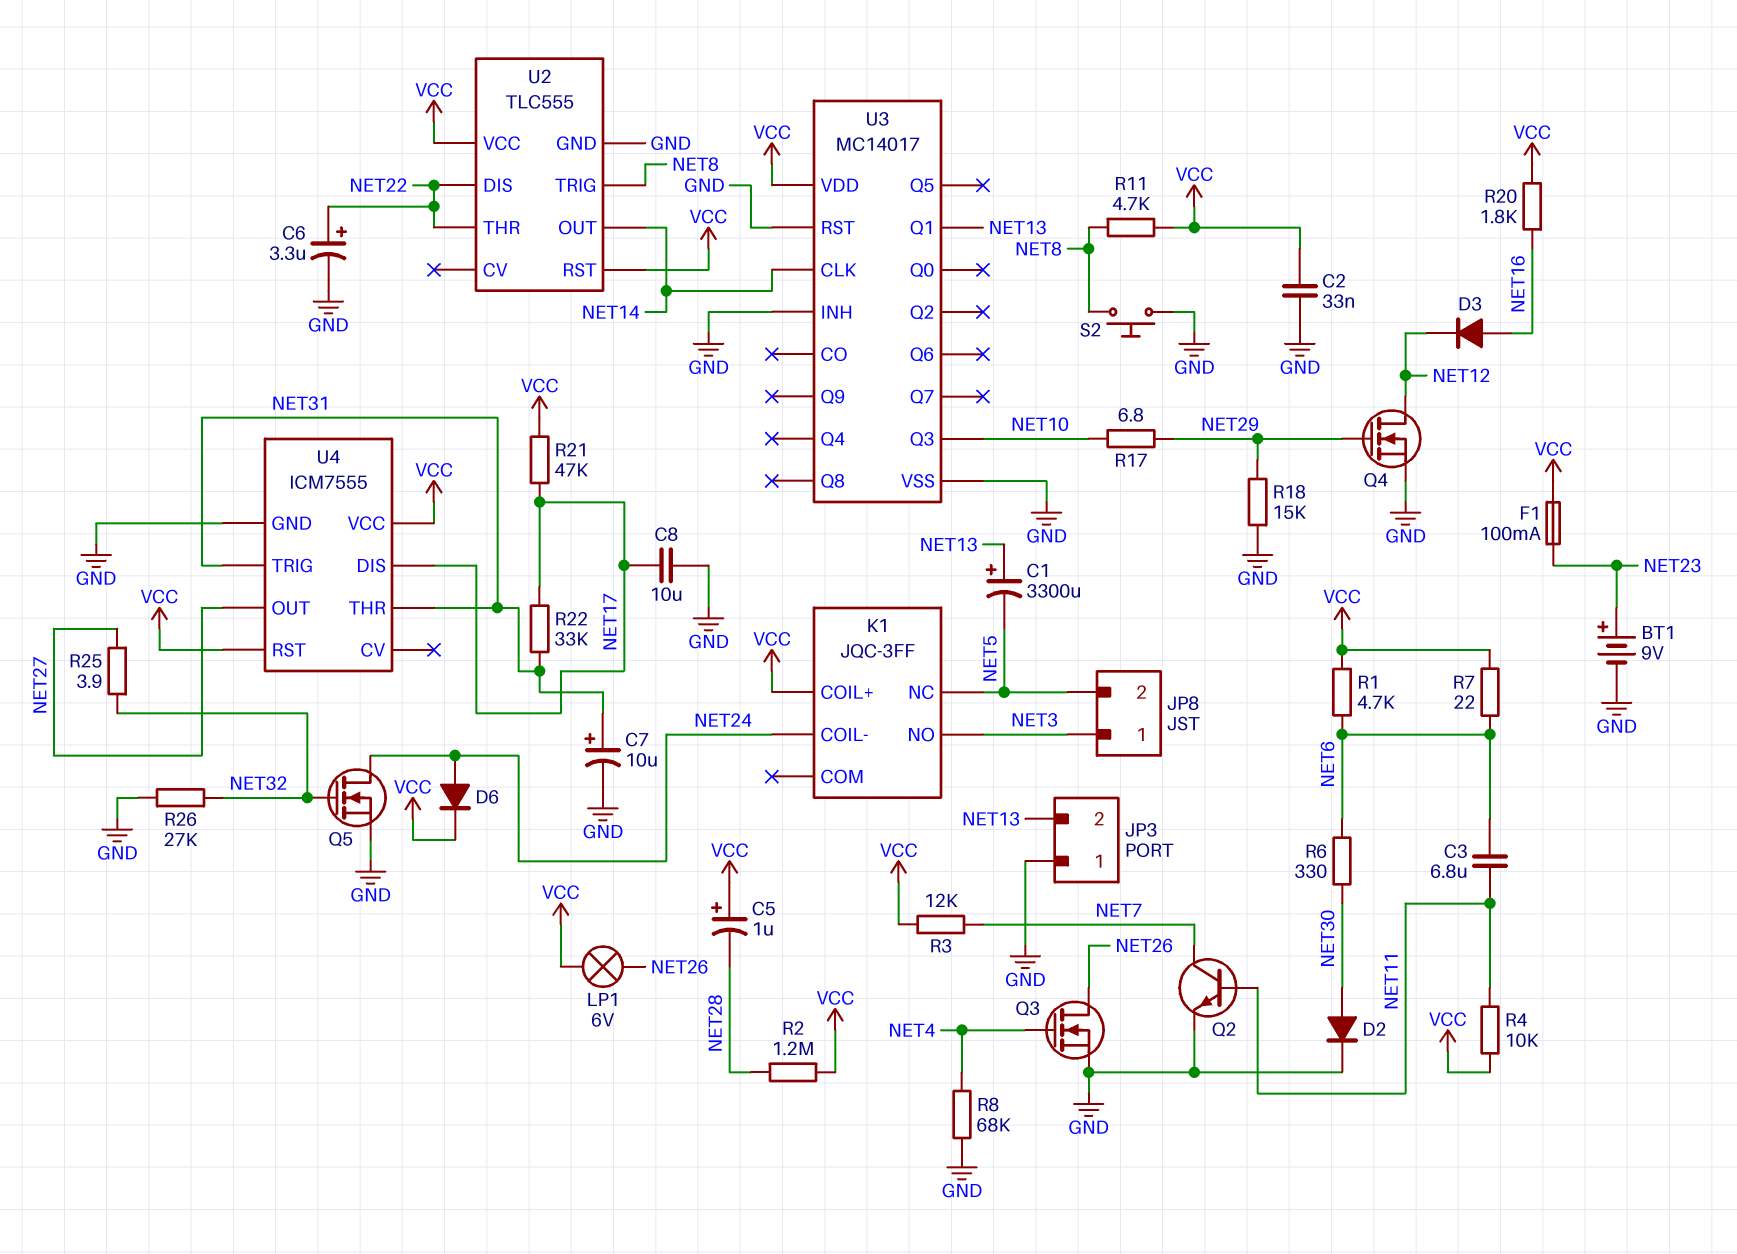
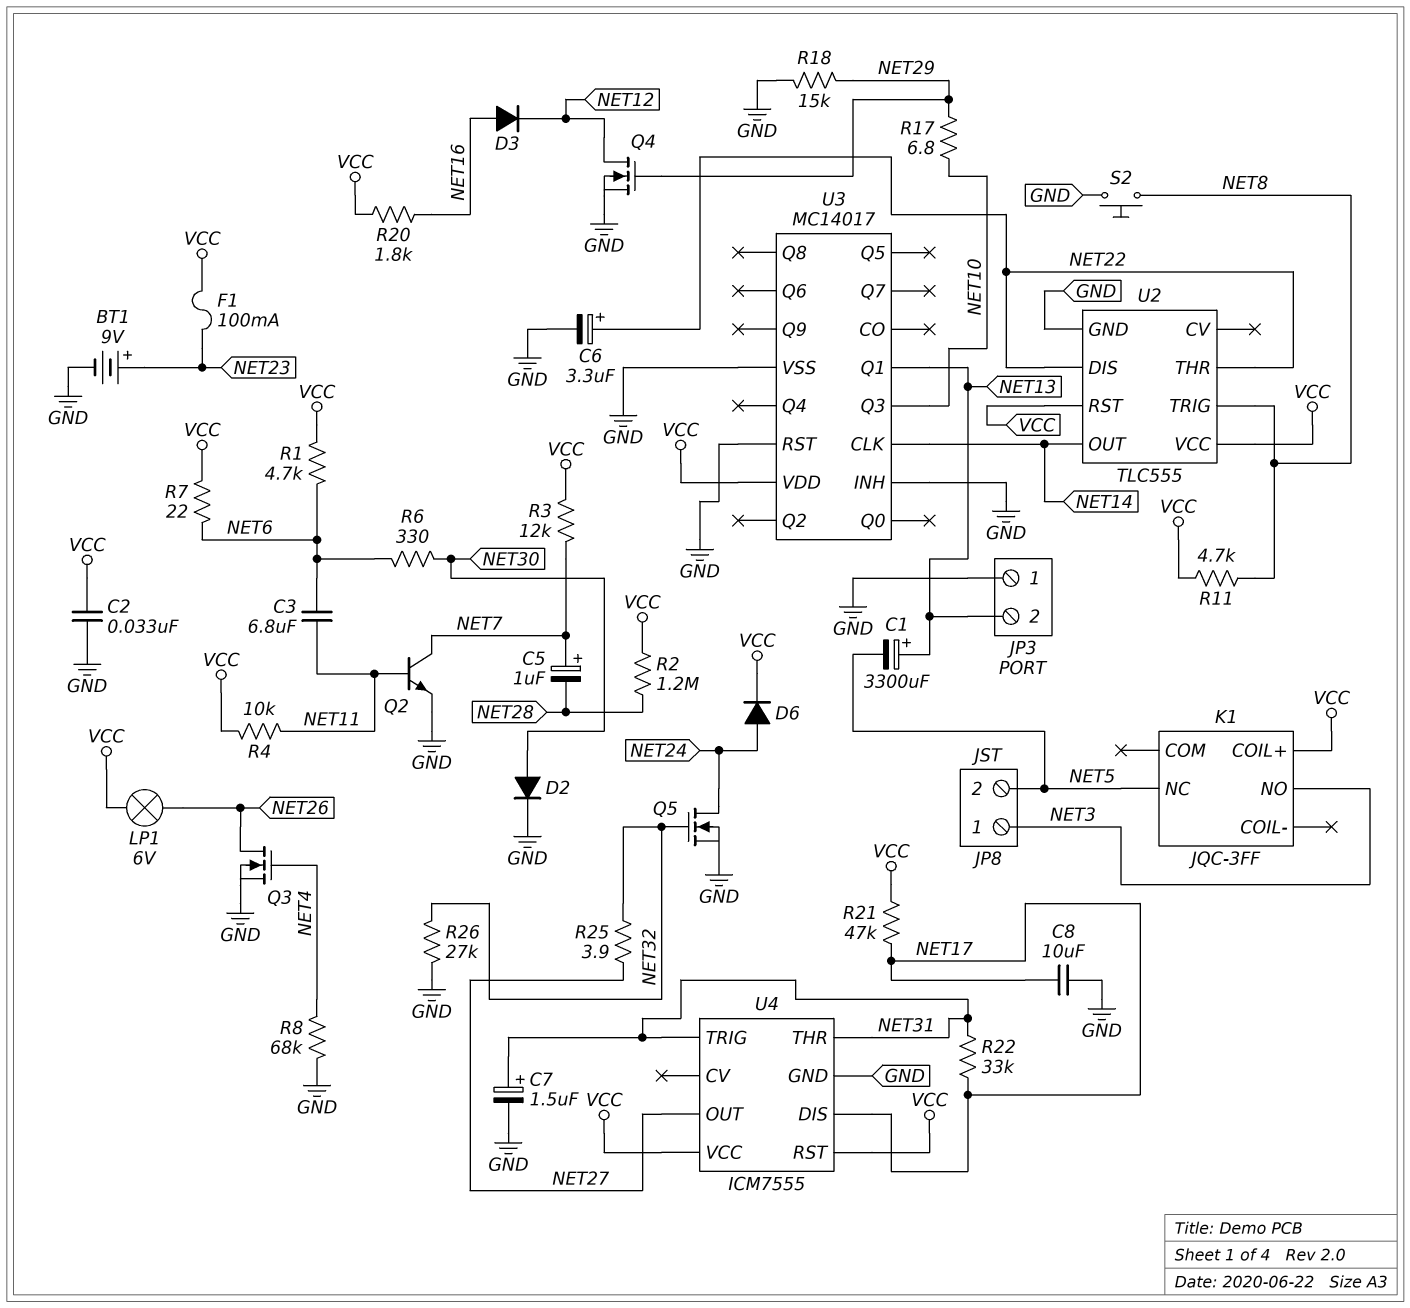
C5: 1uF (plus VCC, minus NET28) -> 1uF (plus NET7, minus NET28)
C7: 10uF (plus NET31, minus GND) -> 1.5uF (plus NET31, minus GND)
K1 pin COIL-: NET24 -> none

